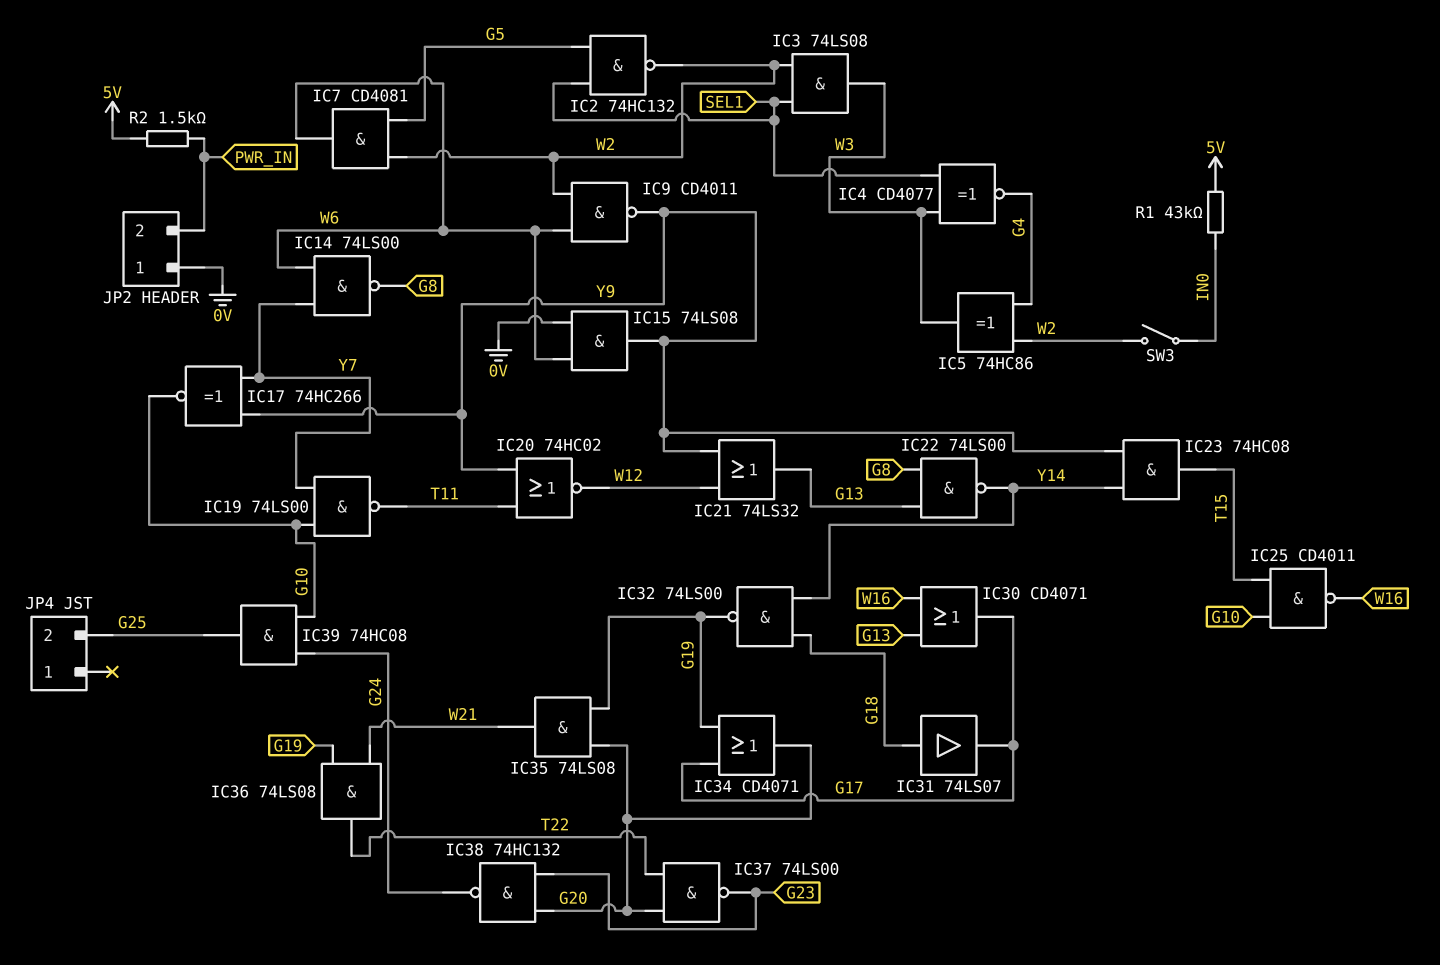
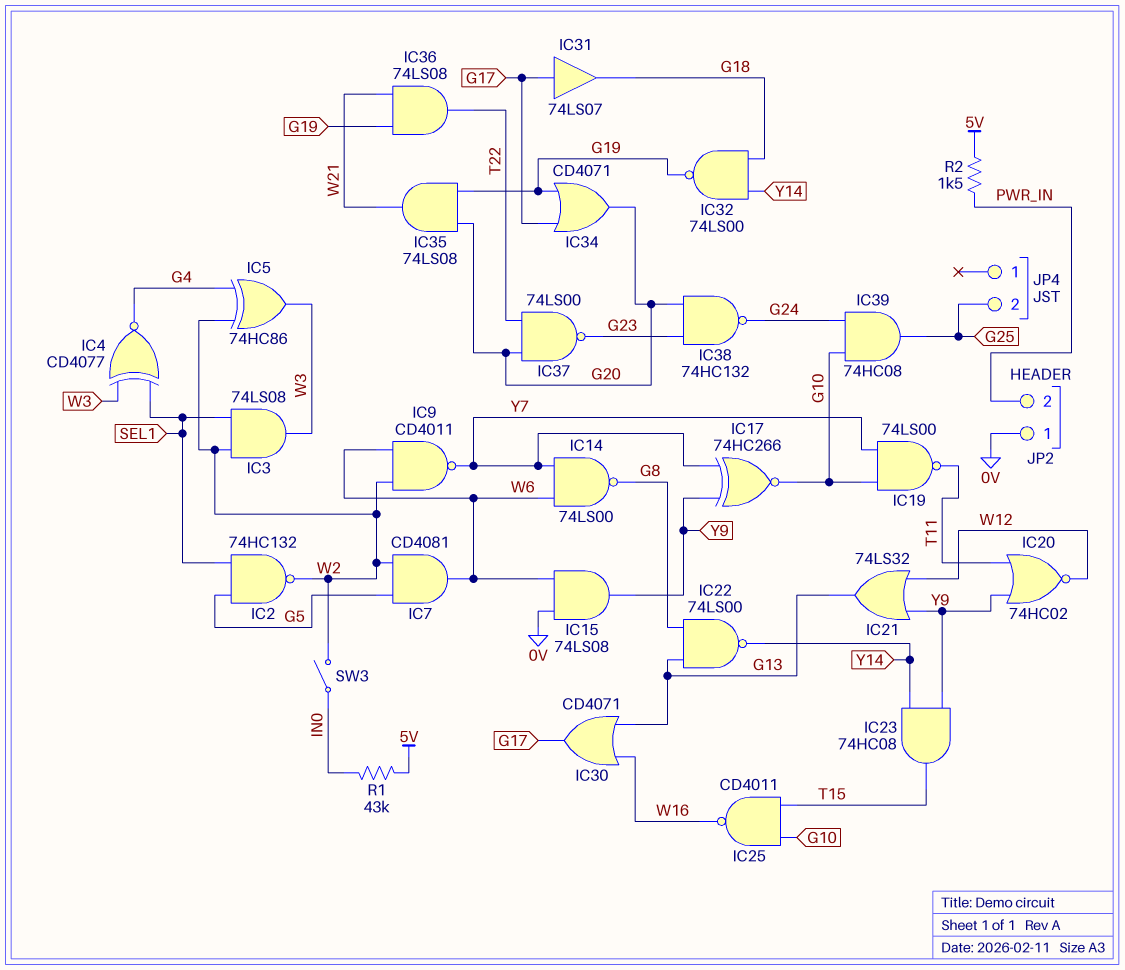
IC9: NAND CD4011 (in W2, in W6, out Y9) -> NAND CD4011 (in W2, in W6, out Y7)
IC31: buffer 74LS07 (in G18, out G17) -> buffer 74LS07 (in G17, out G18)

